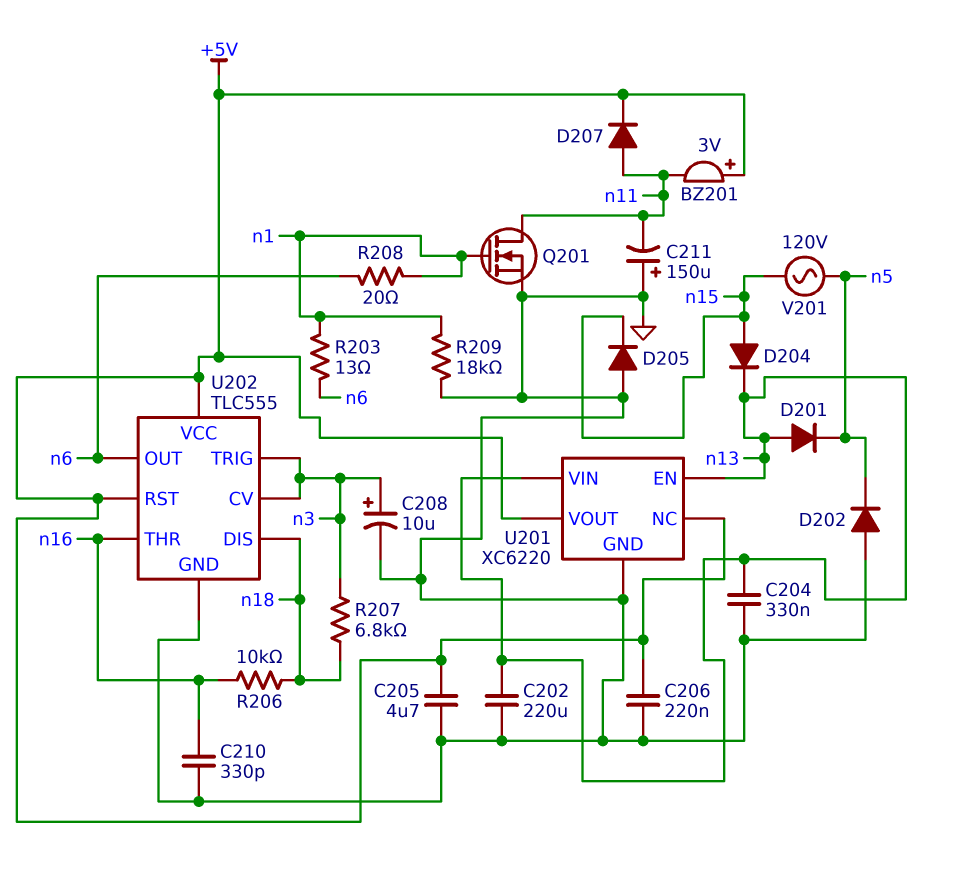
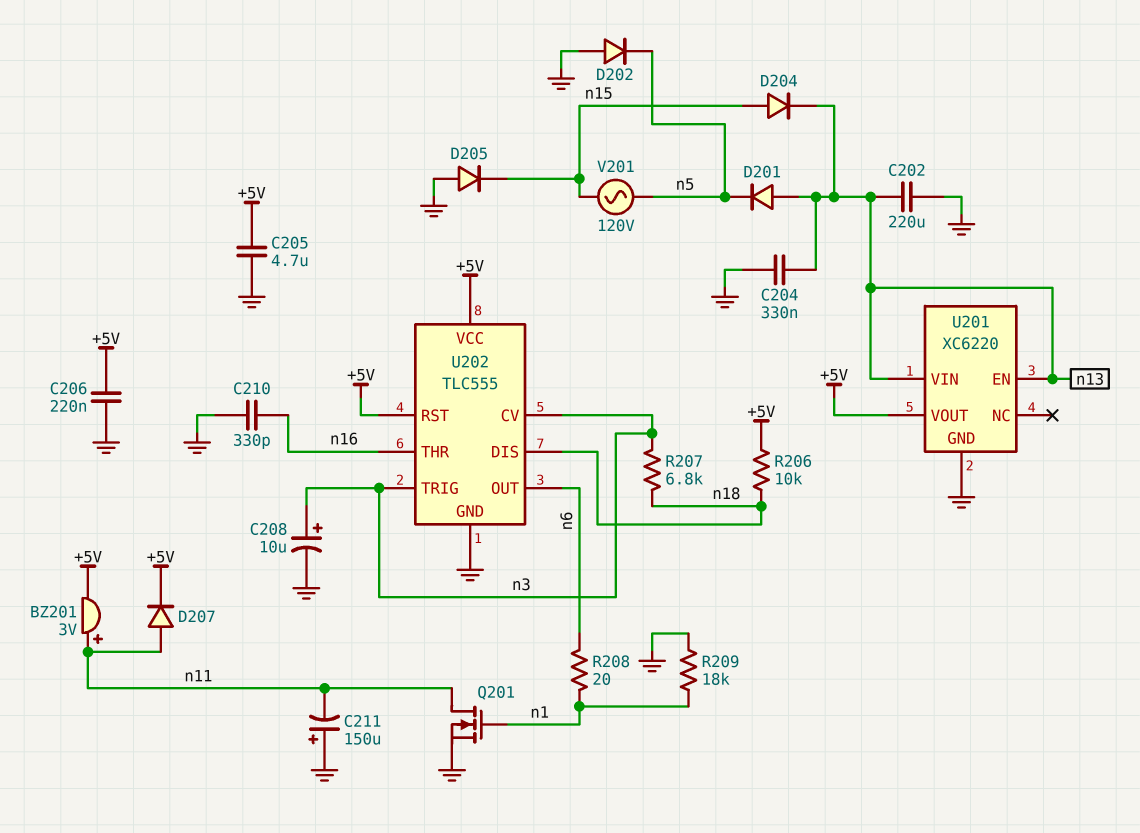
BZ201: buzzer 3V (plus +5V, minus n11) -> buzzer 3V (plus n11, minus +5V)
R203: 13 (n1, n6) -> none
R206: 10k (n16, n18) -> 10k (+5V, n18)
U201 pin NC: +5V -> none

